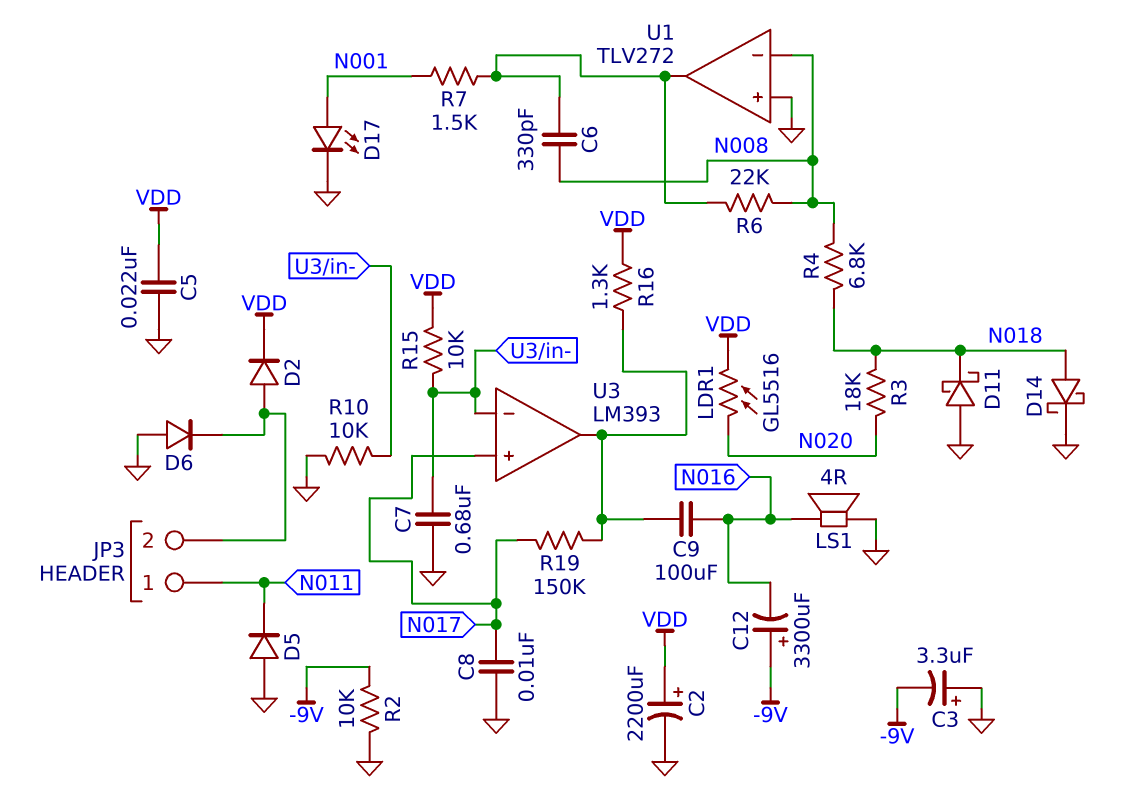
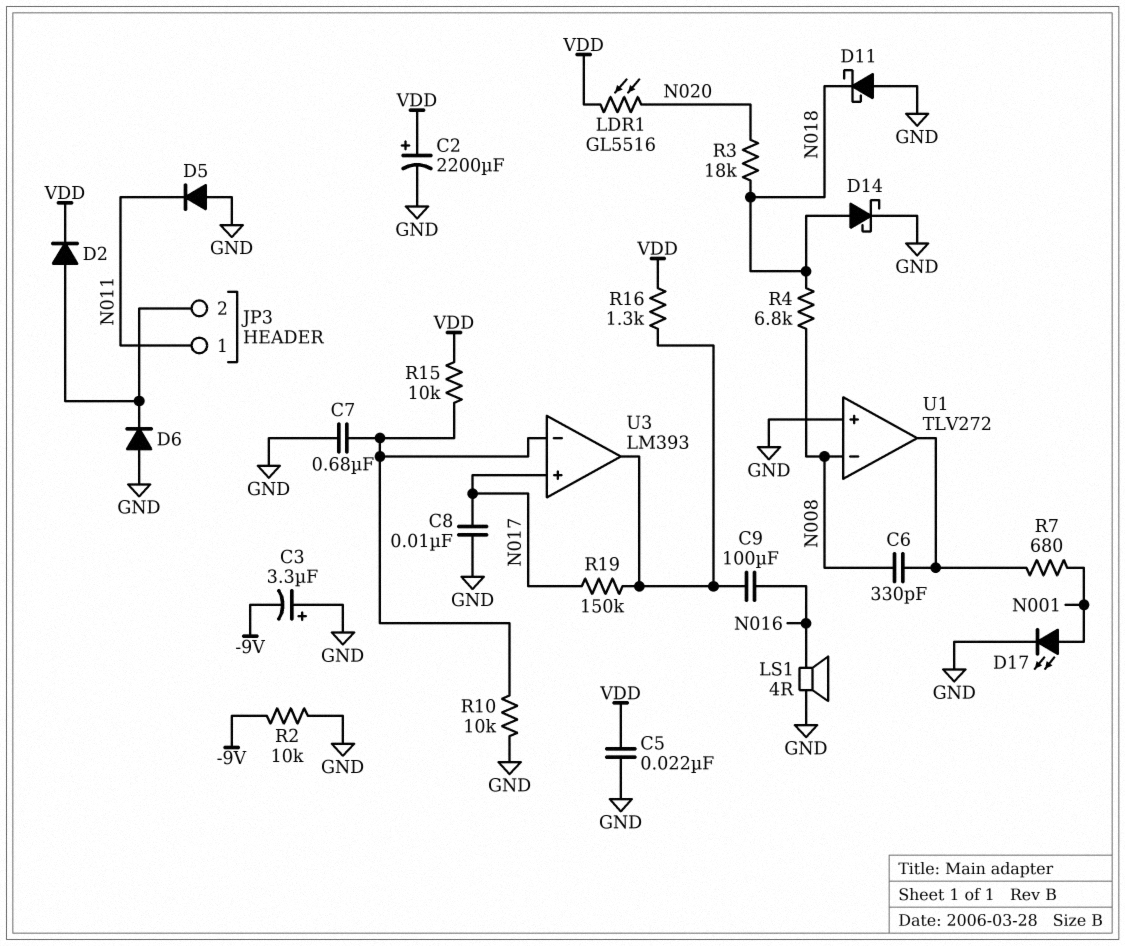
C12: 3300uF (plus -9V, minus N016) -> none
R6: 22k (N008, U1/out) -> none
R7: 1.5k (N001, U1/out) -> 680 (N001, U1/out)

